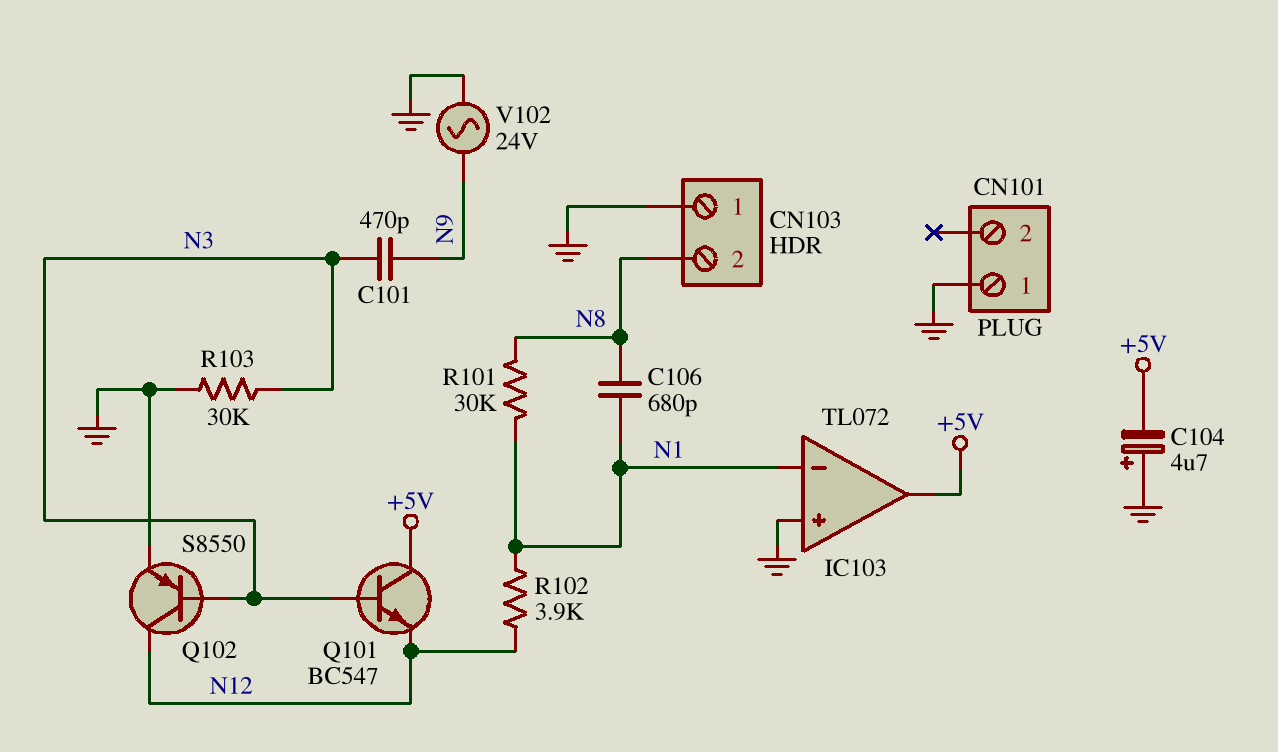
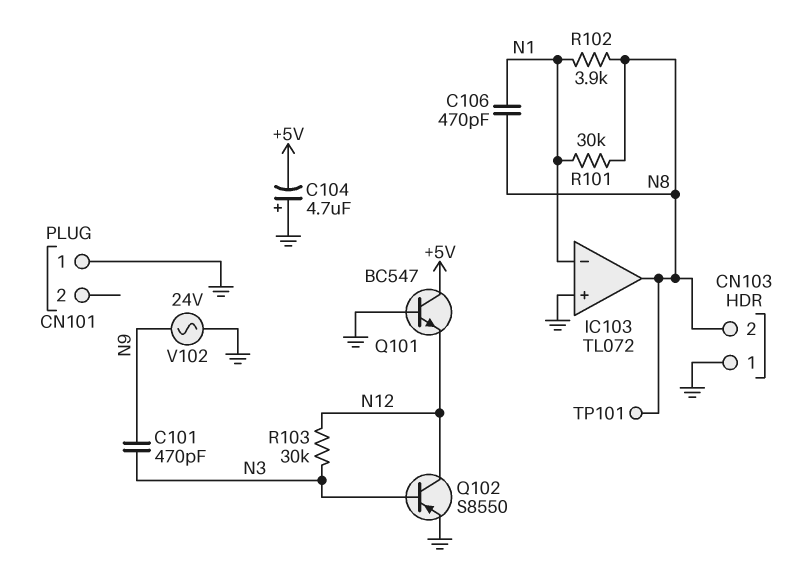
C106: 680pF (N1, N8) -> 470pF (N1, N8)
IC103 pin out: +5V -> N8
Q101: NPN BC547 (B N3, C +5V, E N12) -> NPN BC547 (B GND, C +5V, E N12)
R102: 3.9k (N1, N12) -> 3.9k (N1, N8)
R103: 30k (GND, N3) -> 30k (N3, N12)
TP101: none -> test point (N8)

